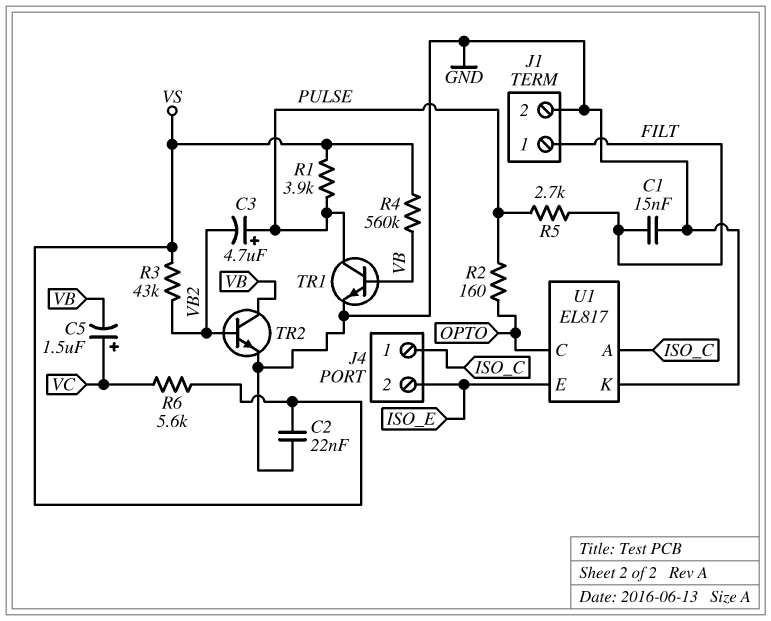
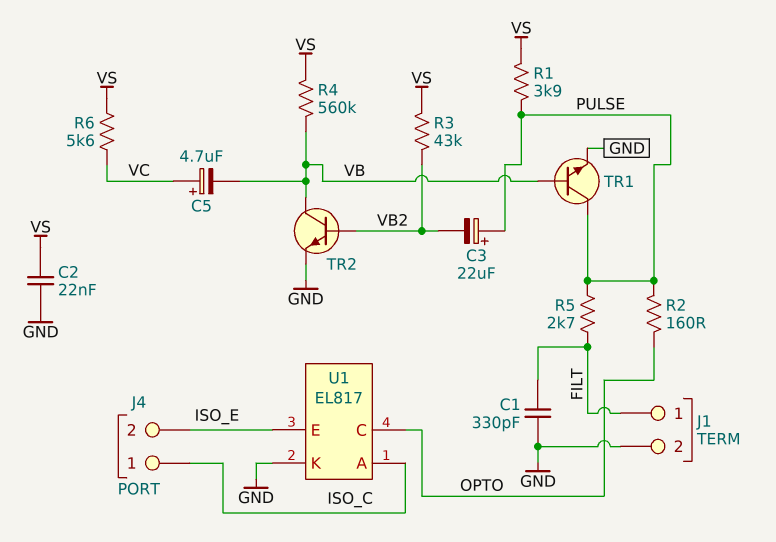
C1: 15nF (FILT, GND) -> 330pF (FILT, GND)
C3: 4.7uF (plus PULSE, minus VB2) -> 22uF (plus PULSE, minus VB2)
C5: 1.5uF (plus VC, minus VB) -> 4.7uF (plus VC, minus VB)

